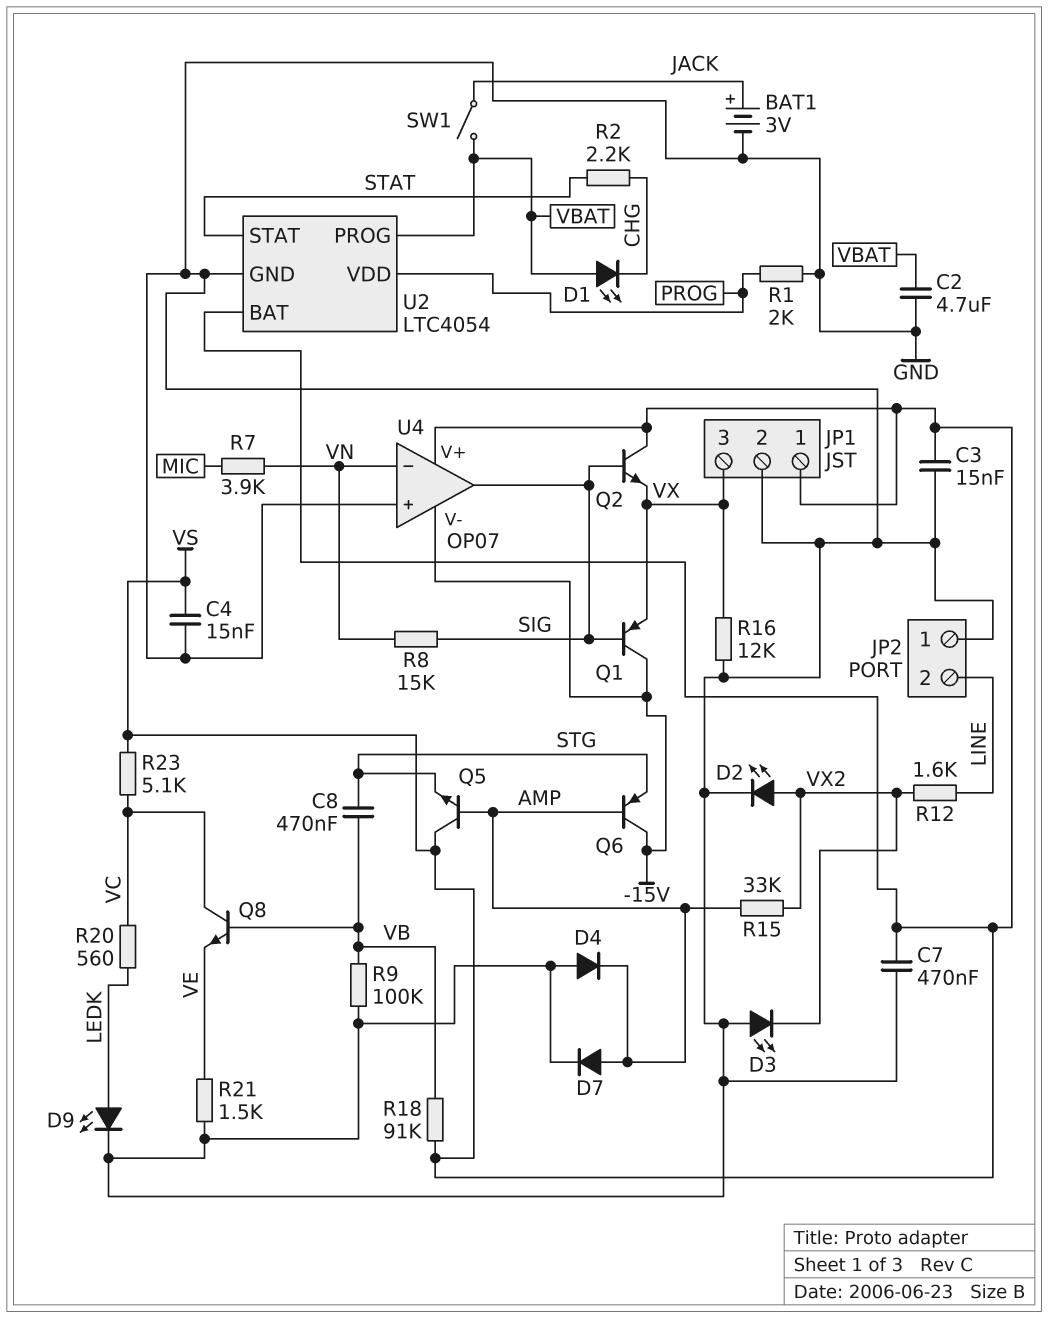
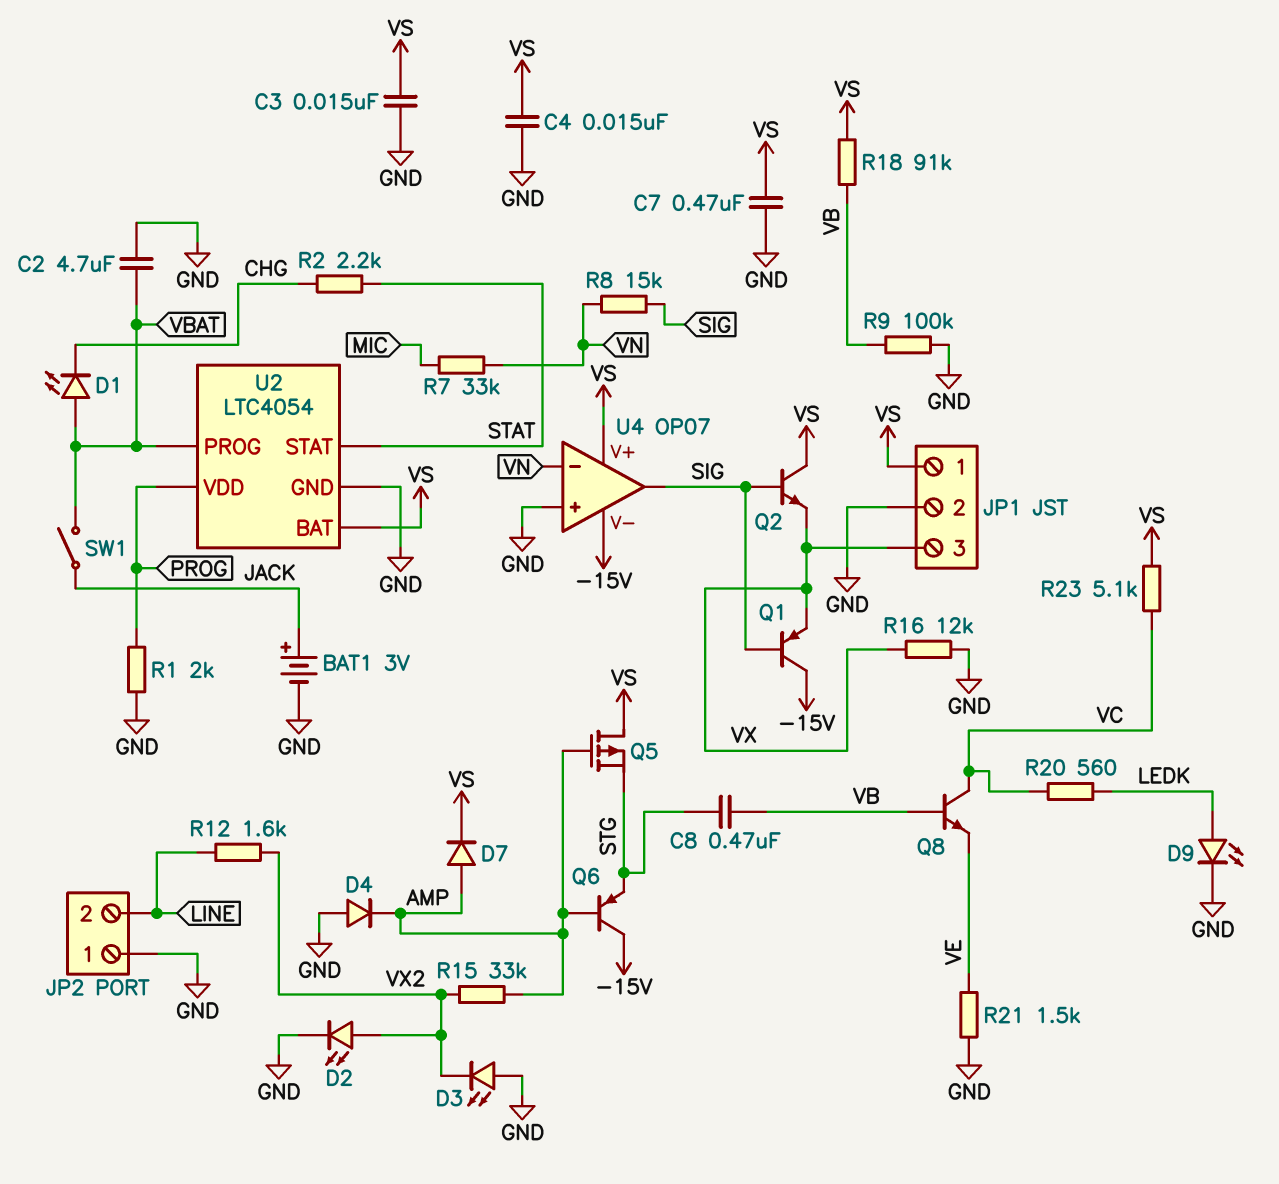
D7: diode (A AMP, K GND) -> diode (A AMP, K VS)
Q5: NPN (B AMP, C VS, E STG) -> PMOS (G AMP, D VS, S STG)
R7: 3.9k (MIC, VN) -> 33k (MIC, VN)

